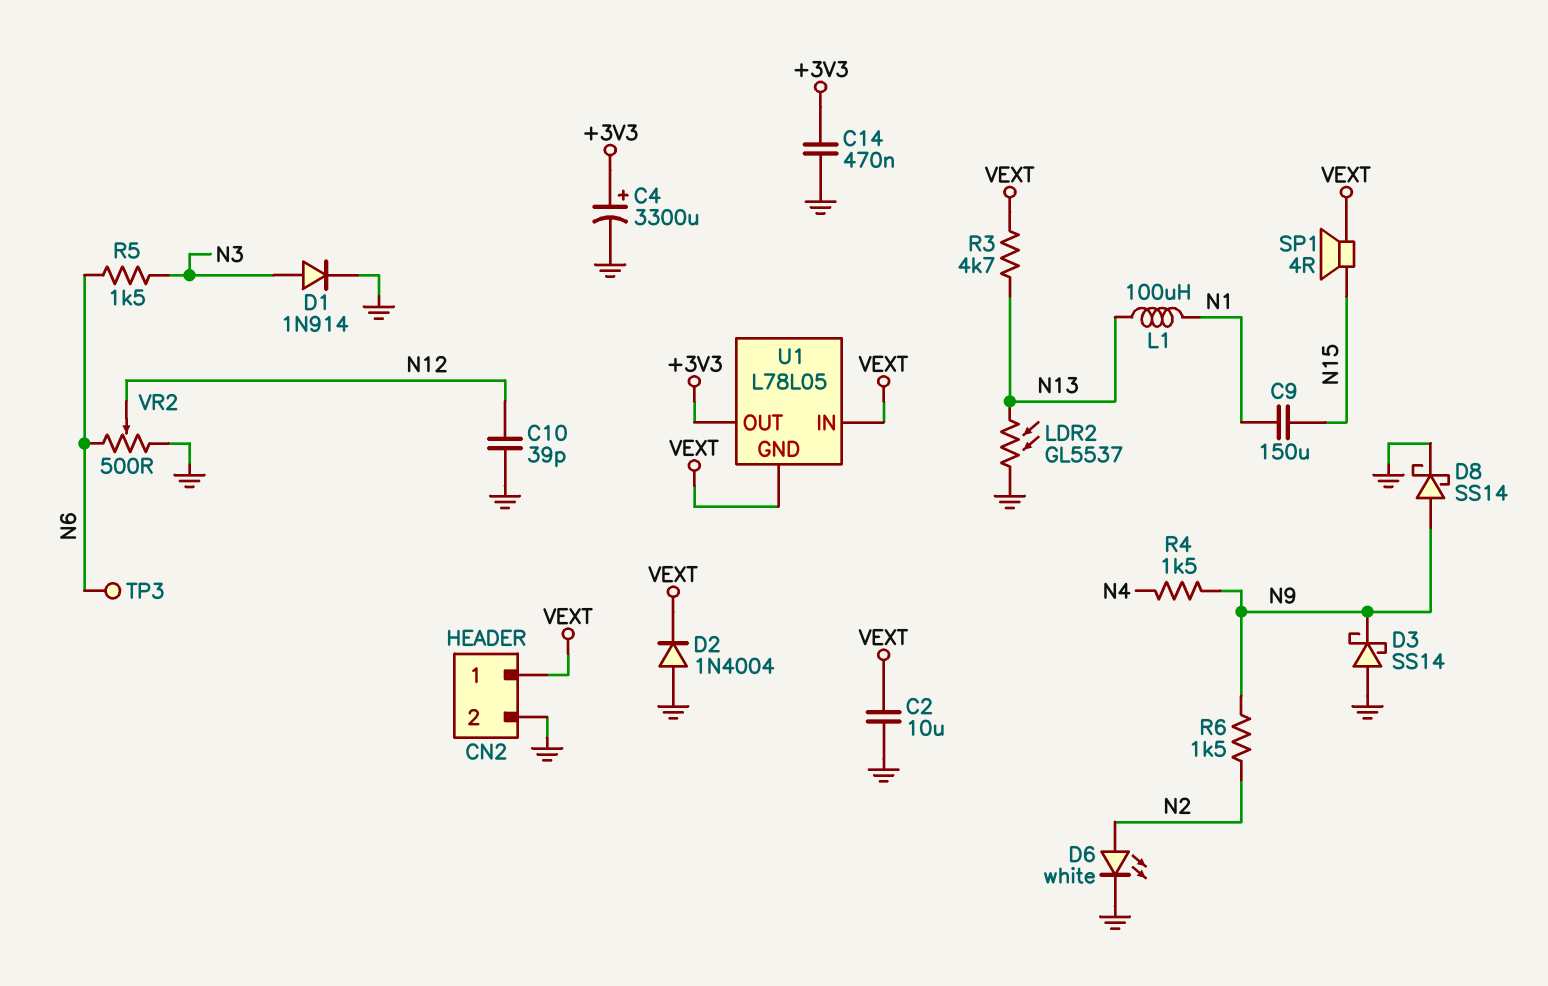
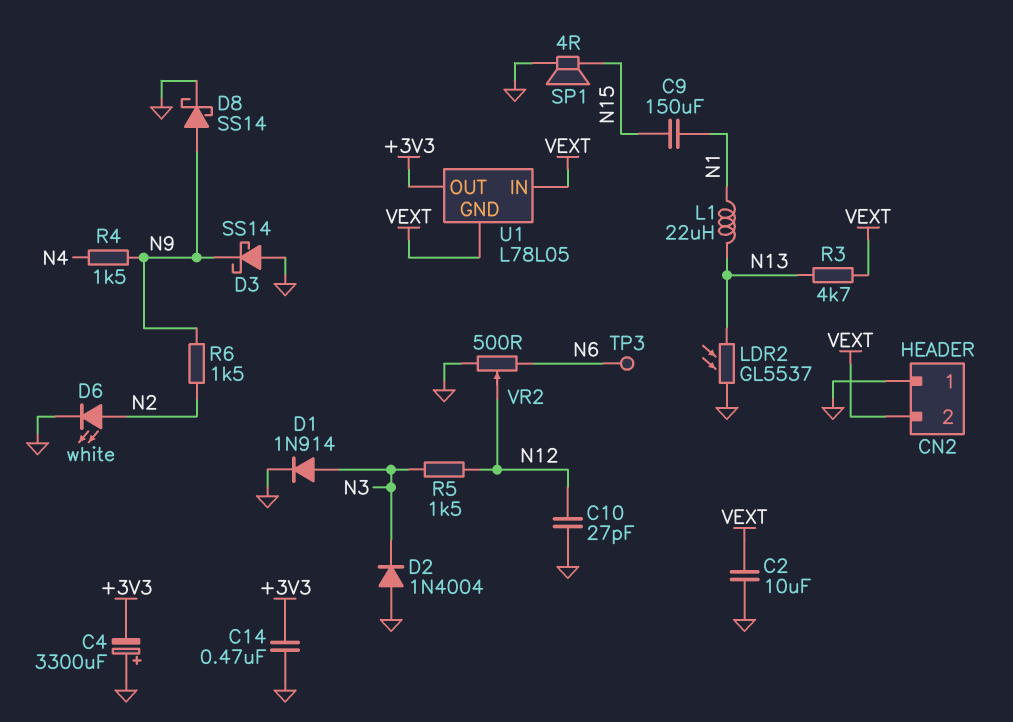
C4: 3300uF (plus +3V3, minus GND) -> 3300uF (plus GND, minus +3V3)
C10: 39pF (GND, N12) -> 27pF (GND, N12)
CN2 pin 1: VEXT -> GND
CN2 pin 2: GND -> VEXT
D2: diode 1N4004 (A GND, K VEXT) -> diode 1N4004 (A GND, K N3)
L1: 100uH (N1, N13) -> 22uH (N1, N13)
R5: 1.5k (N3, N6) -> 1.5k (N3, N12)
SP1: speaker 4R (N15, VEXT) -> speaker 4R (GND, N15)

